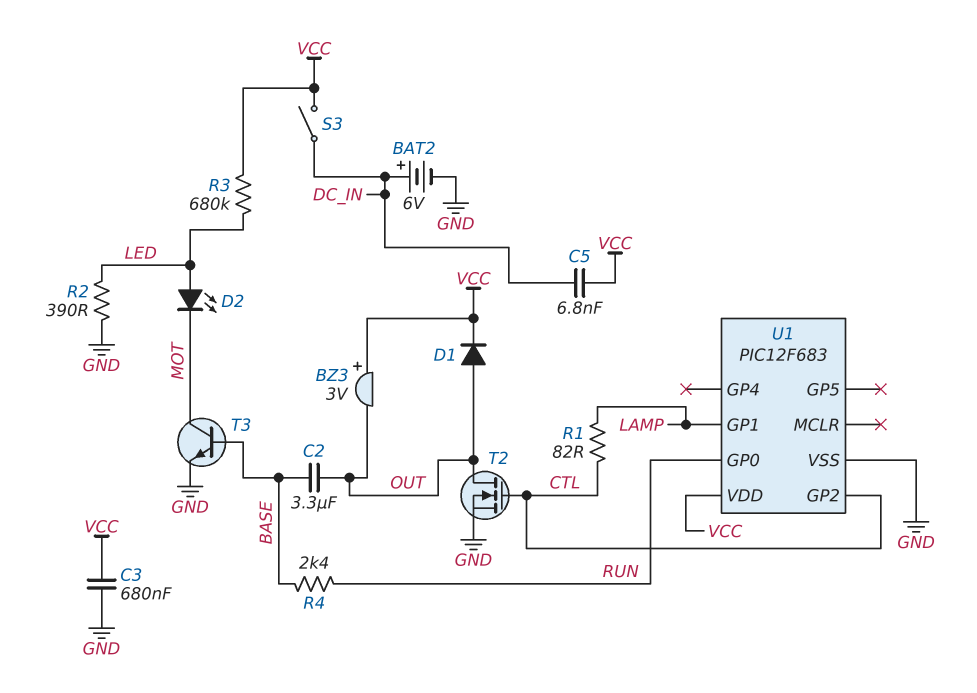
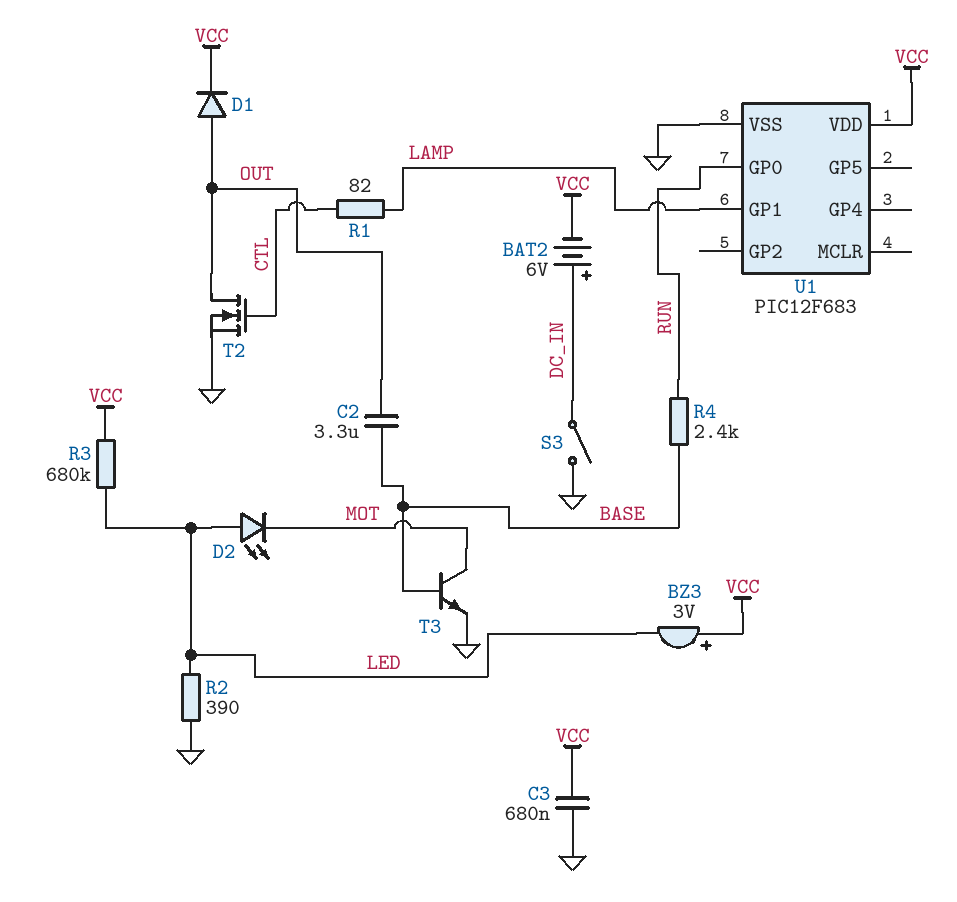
BAT2: 6V (plus DC_IN, minus GND) -> 6V (plus DC_IN, minus VCC)
BZ3: buzzer 3V (plus VCC, minus OUT) -> buzzer 3V (plus VCC, minus LED)
C5: 6.8nF (DC_IN, VCC) -> none
S3: switch (DC_IN, VCC) -> switch (DC_IN, GND)
U1 pin GP2: CTL -> none

